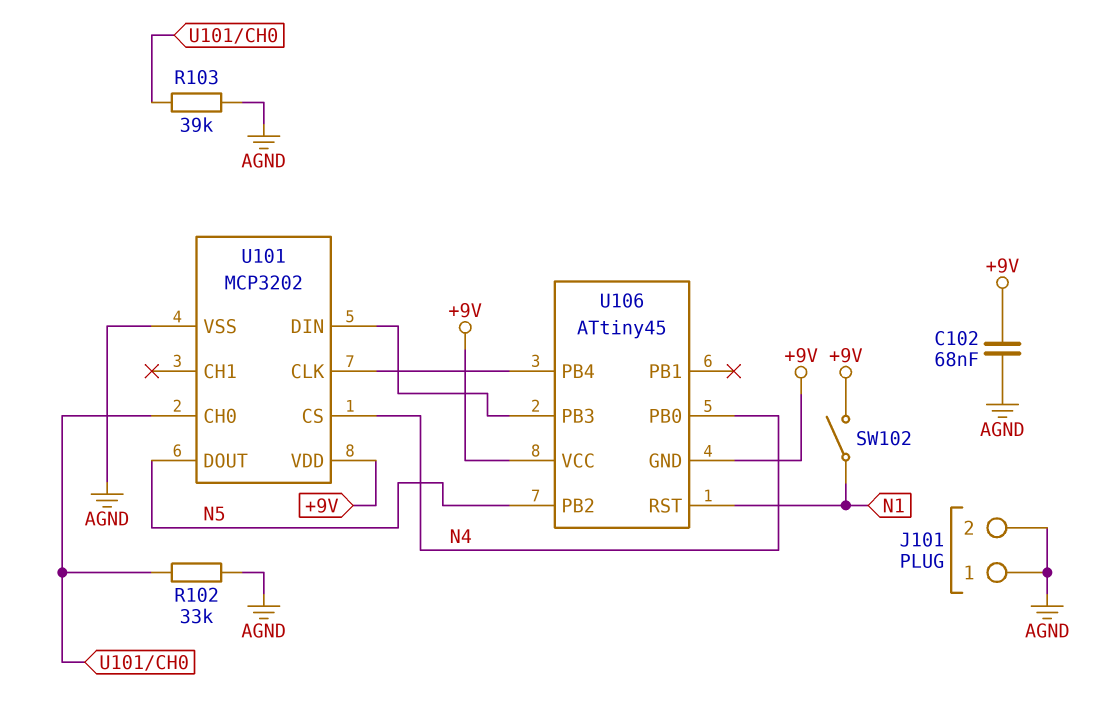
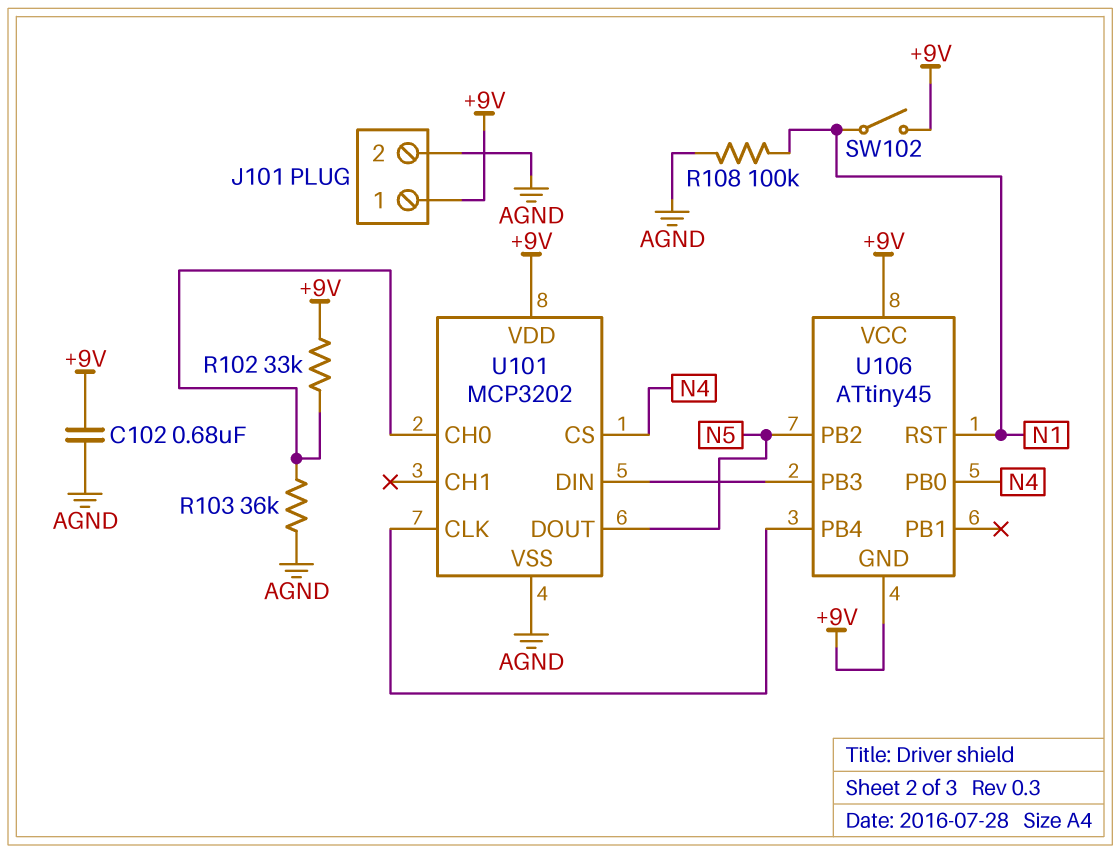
C102: 68nF (+9V, AGND) -> 680nF (+9V, AGND)
J101 pin 1: AGND -> +9V
R102: 33k (AGND, U101/CH0) -> 33k (+9V, U101/CH0)
R103: 39k (AGND, U101/CH0) -> 36k (AGND, U101/CH0)
R108: none -> 100k (AGND, N1)

